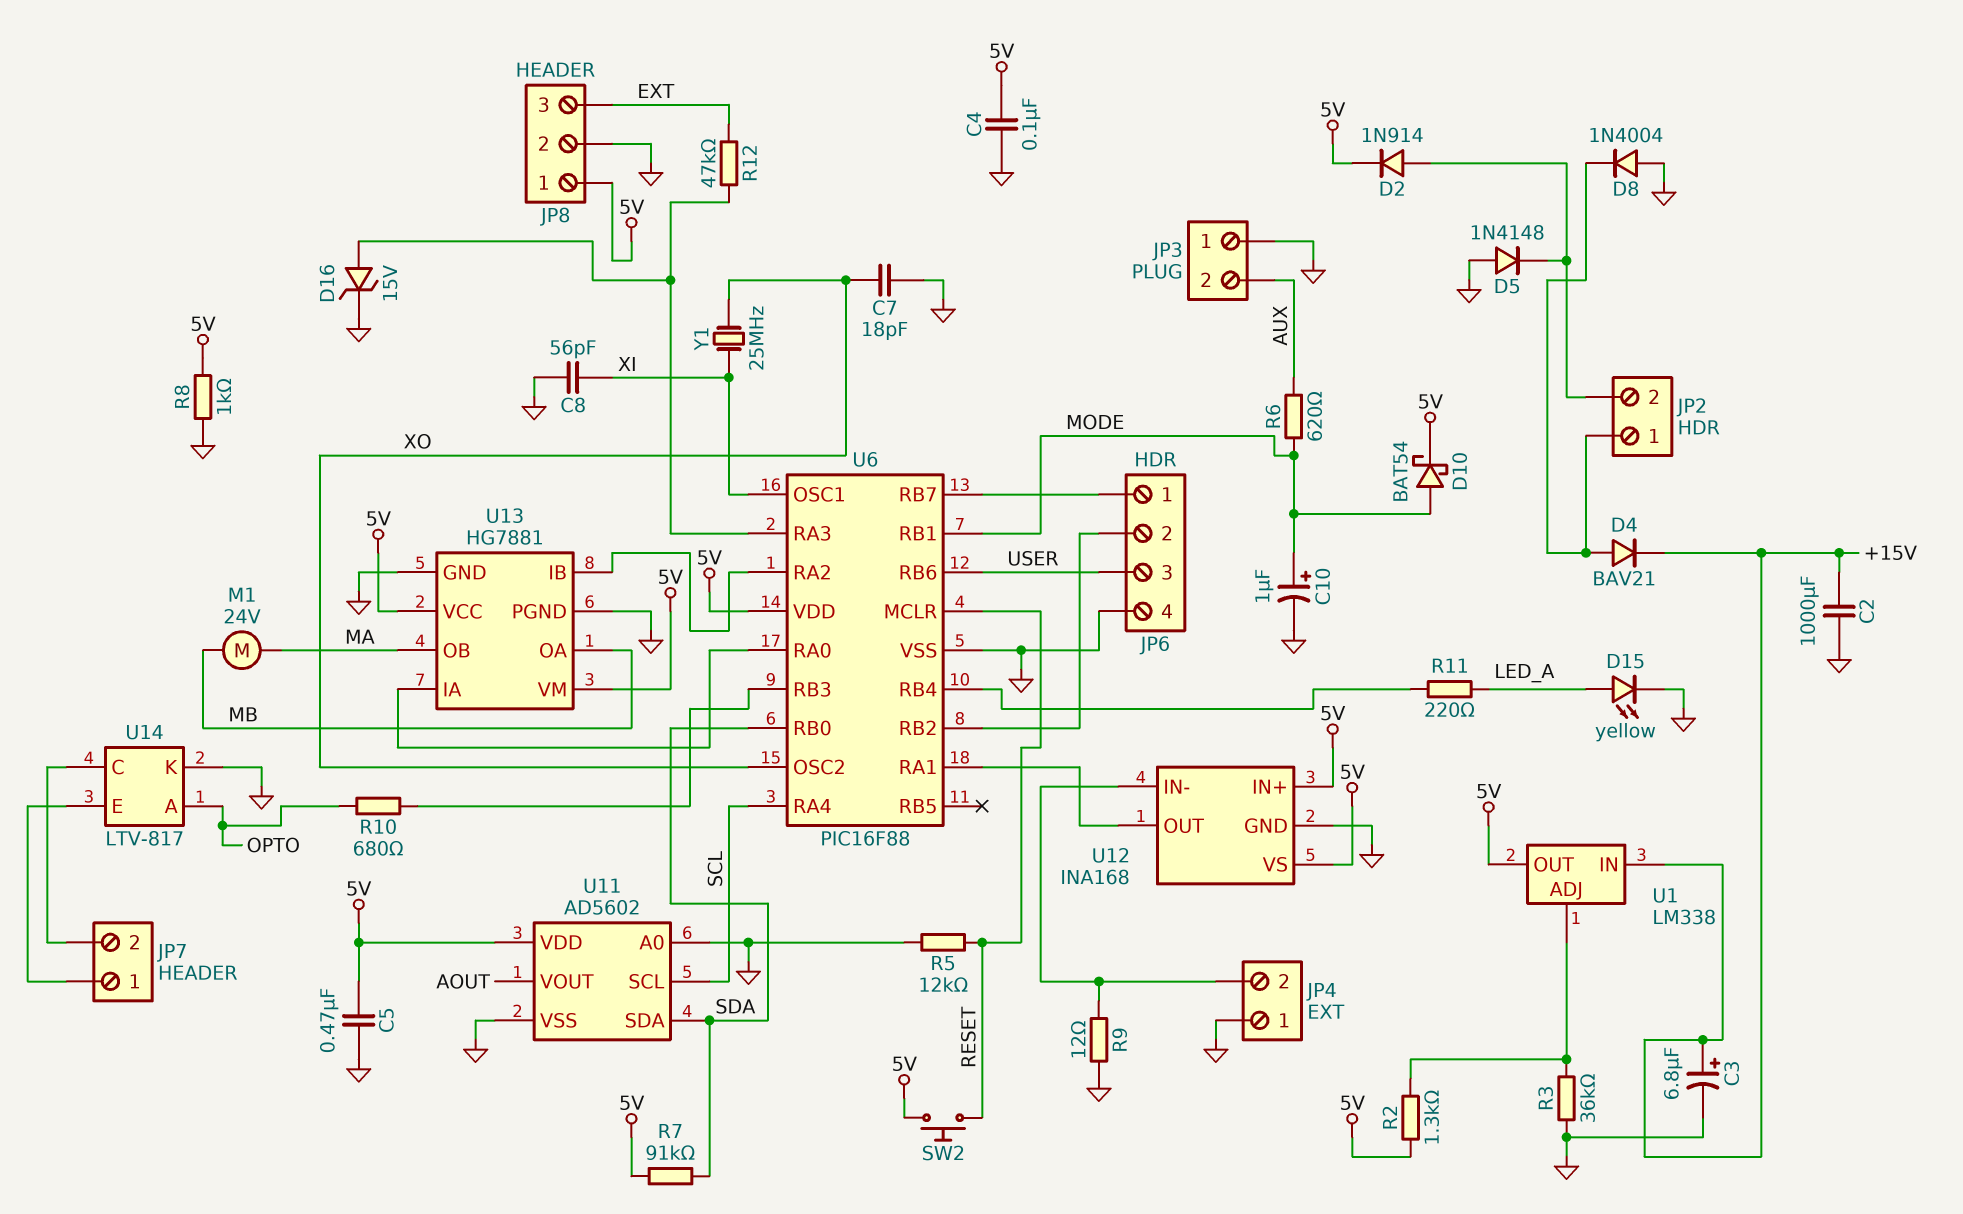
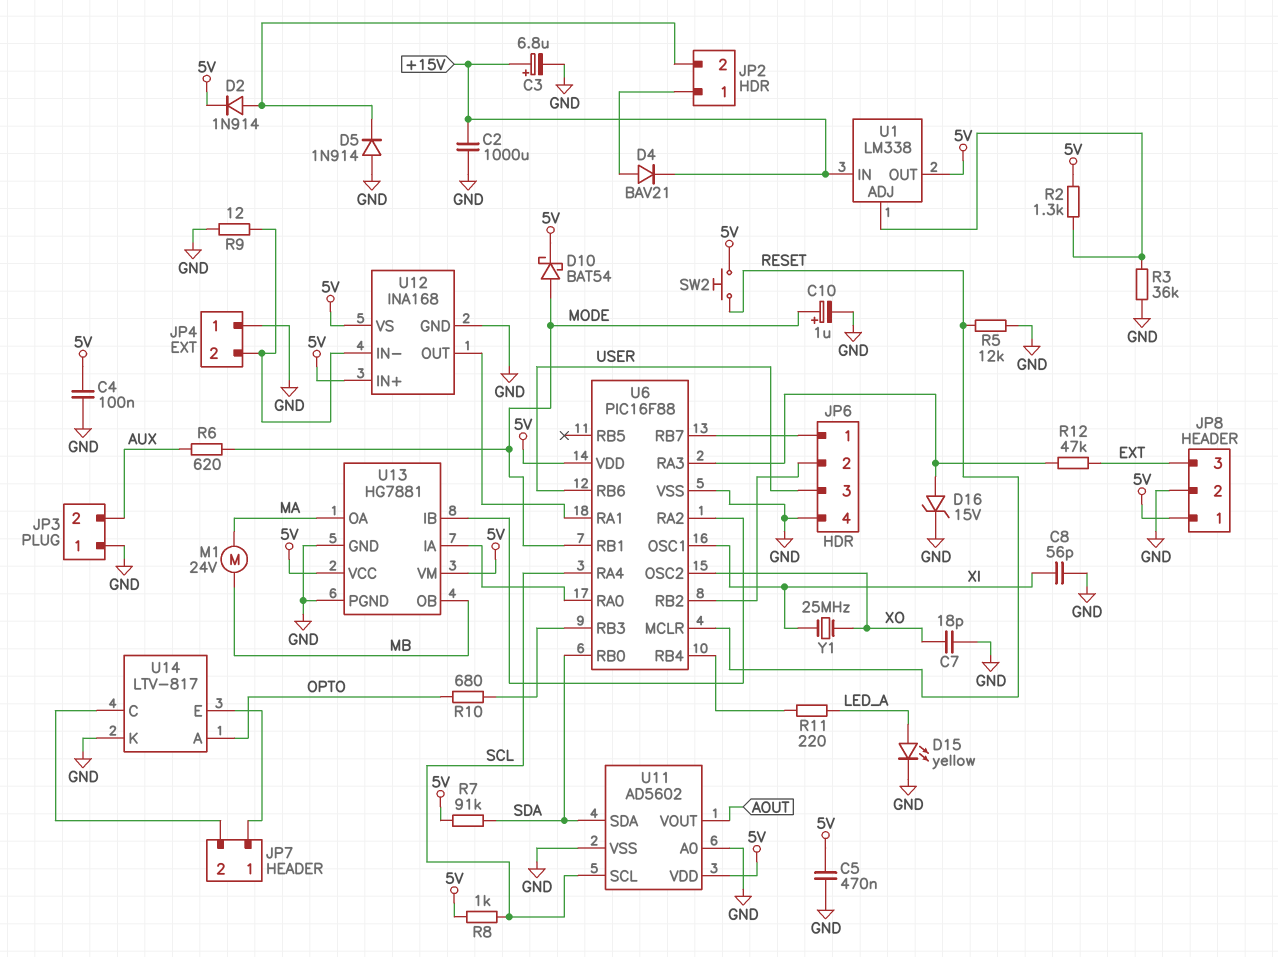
D5: diode 1N4148 (A GND, K JP2/2) -> diode 1N914 (A GND, K JP2/2)
D8: diode 1N4004 (A GND, K JP2/1) -> none
R8: 1k (5V, GND) -> 1k (5V, SCL)
U13 pin OA: MB -> MA
U13 pin OB: MA -> MB

